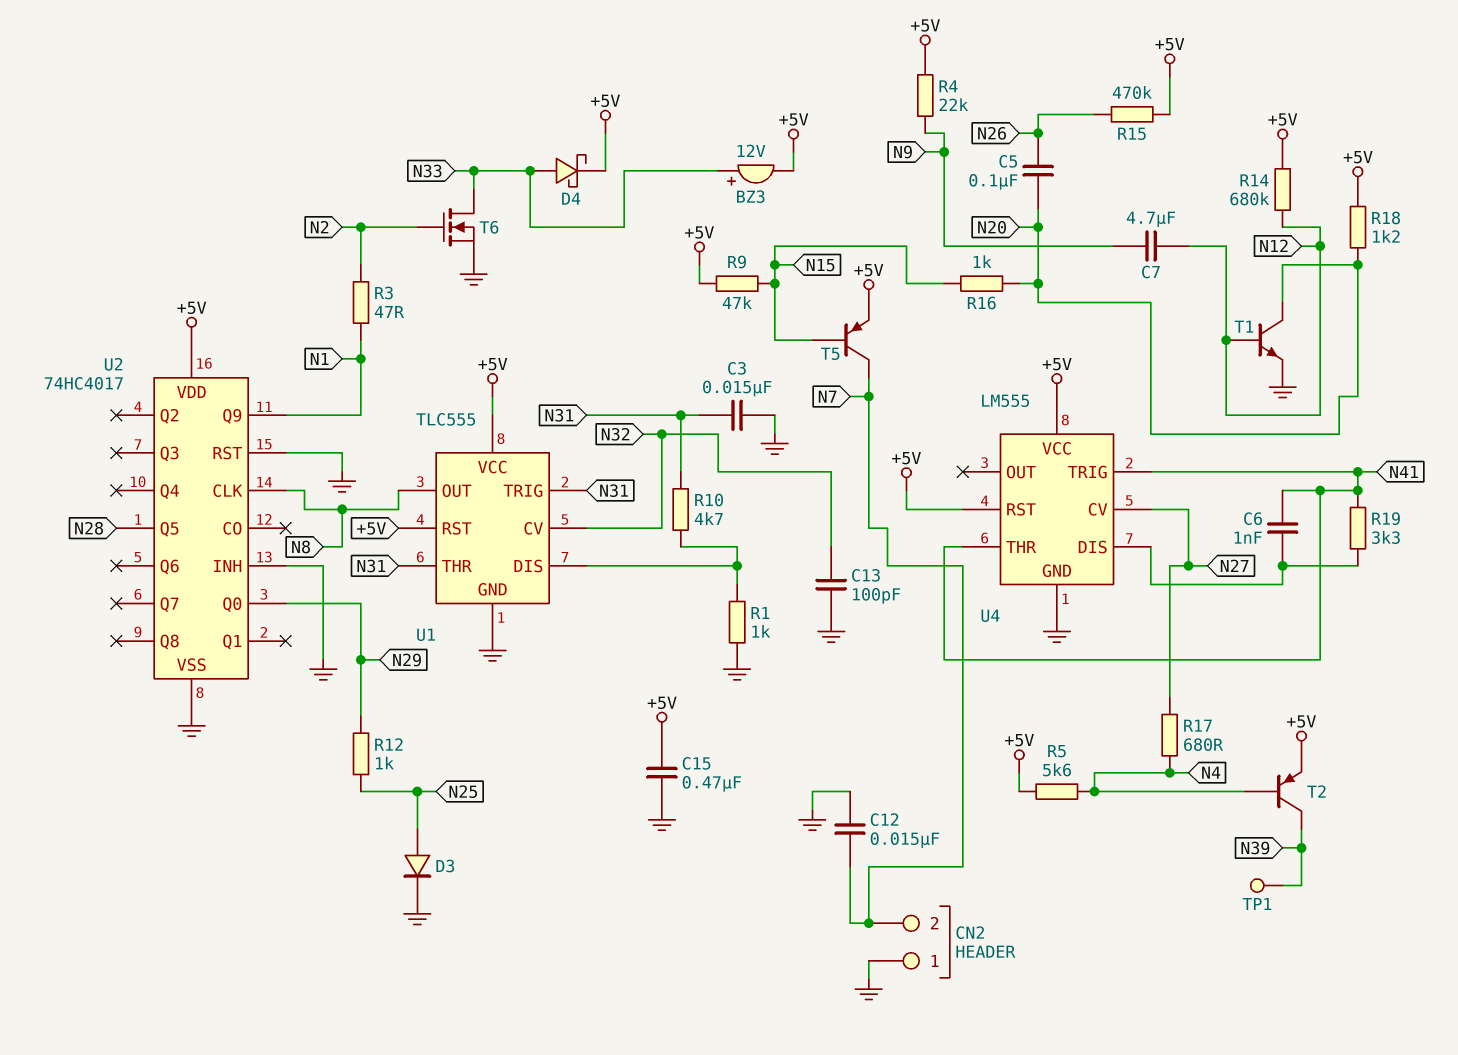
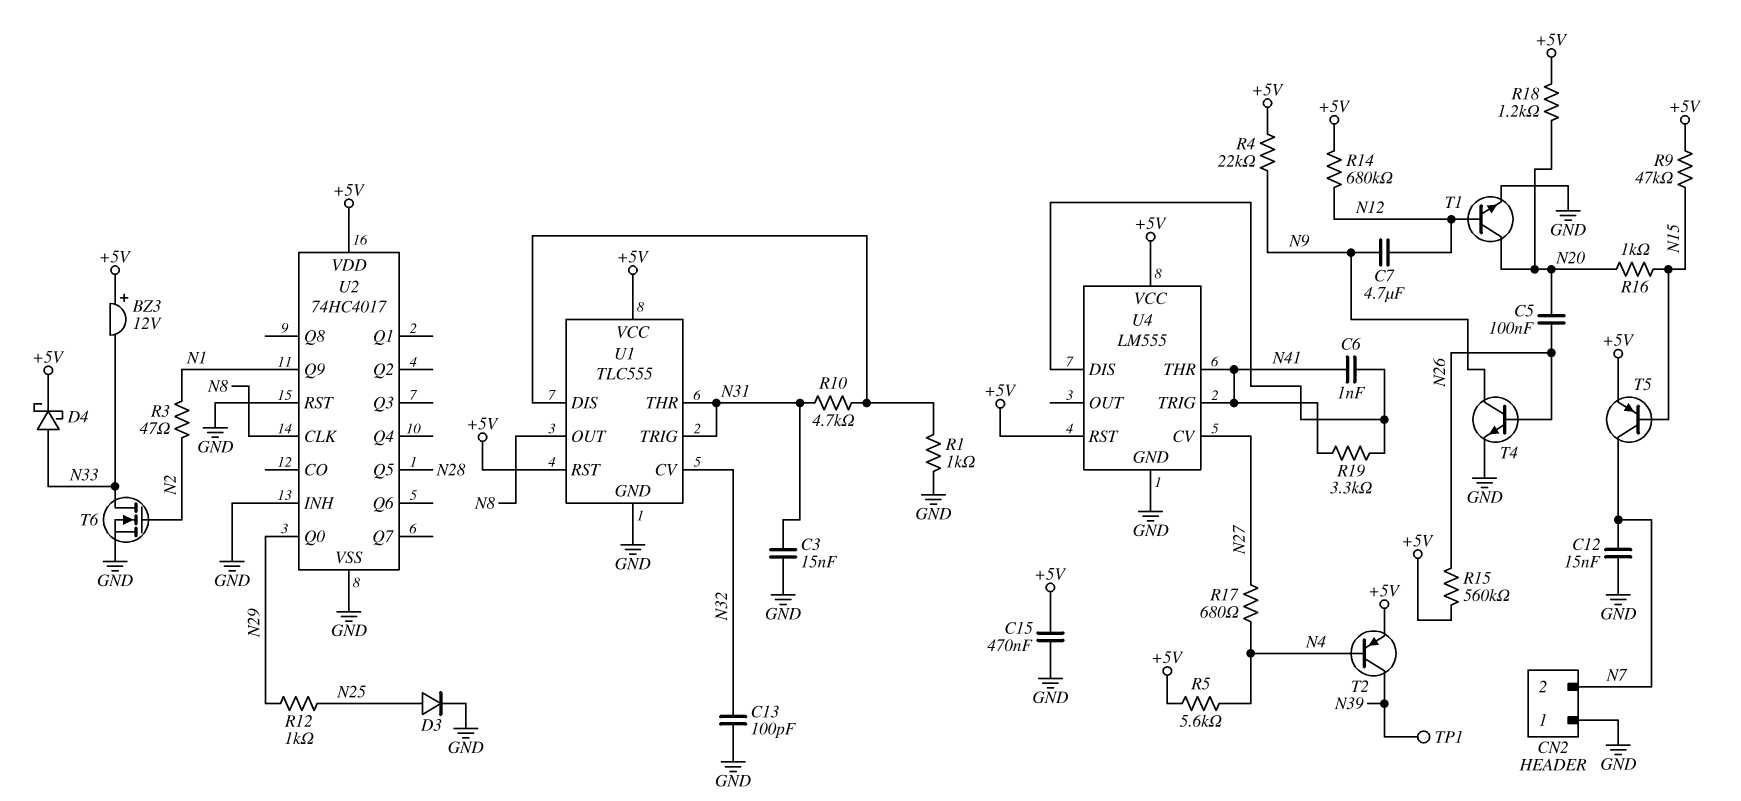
BZ3: buzzer 12V (plus N33, minus +5V) -> buzzer 12V (plus +5V, minus N33)
R15: 470k (+5V, N26) -> 560k (+5V, N26)
T4: none -> NPN (B N26, C N9, E GND)

